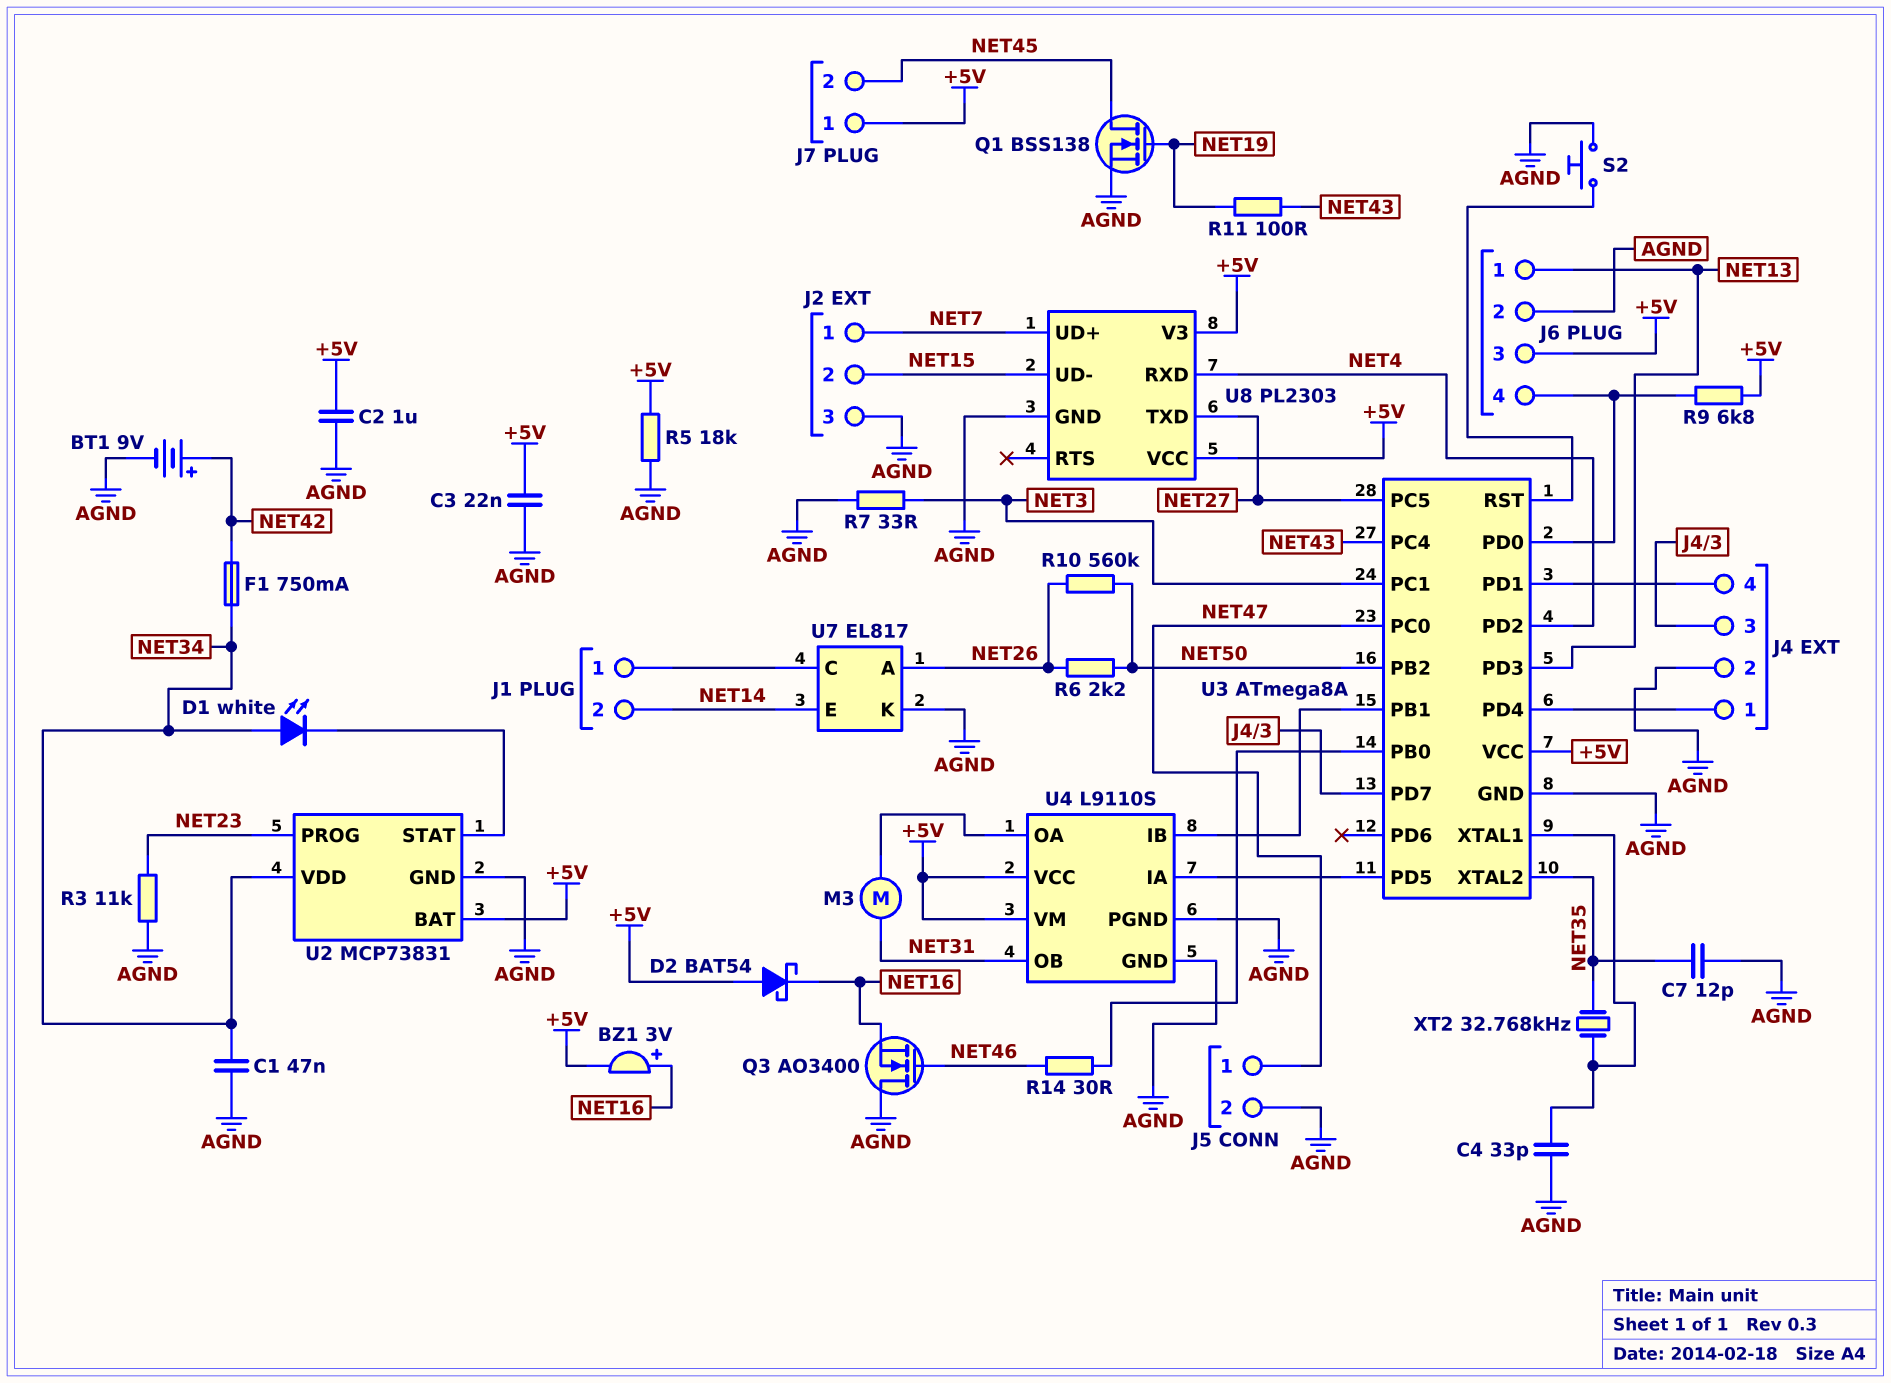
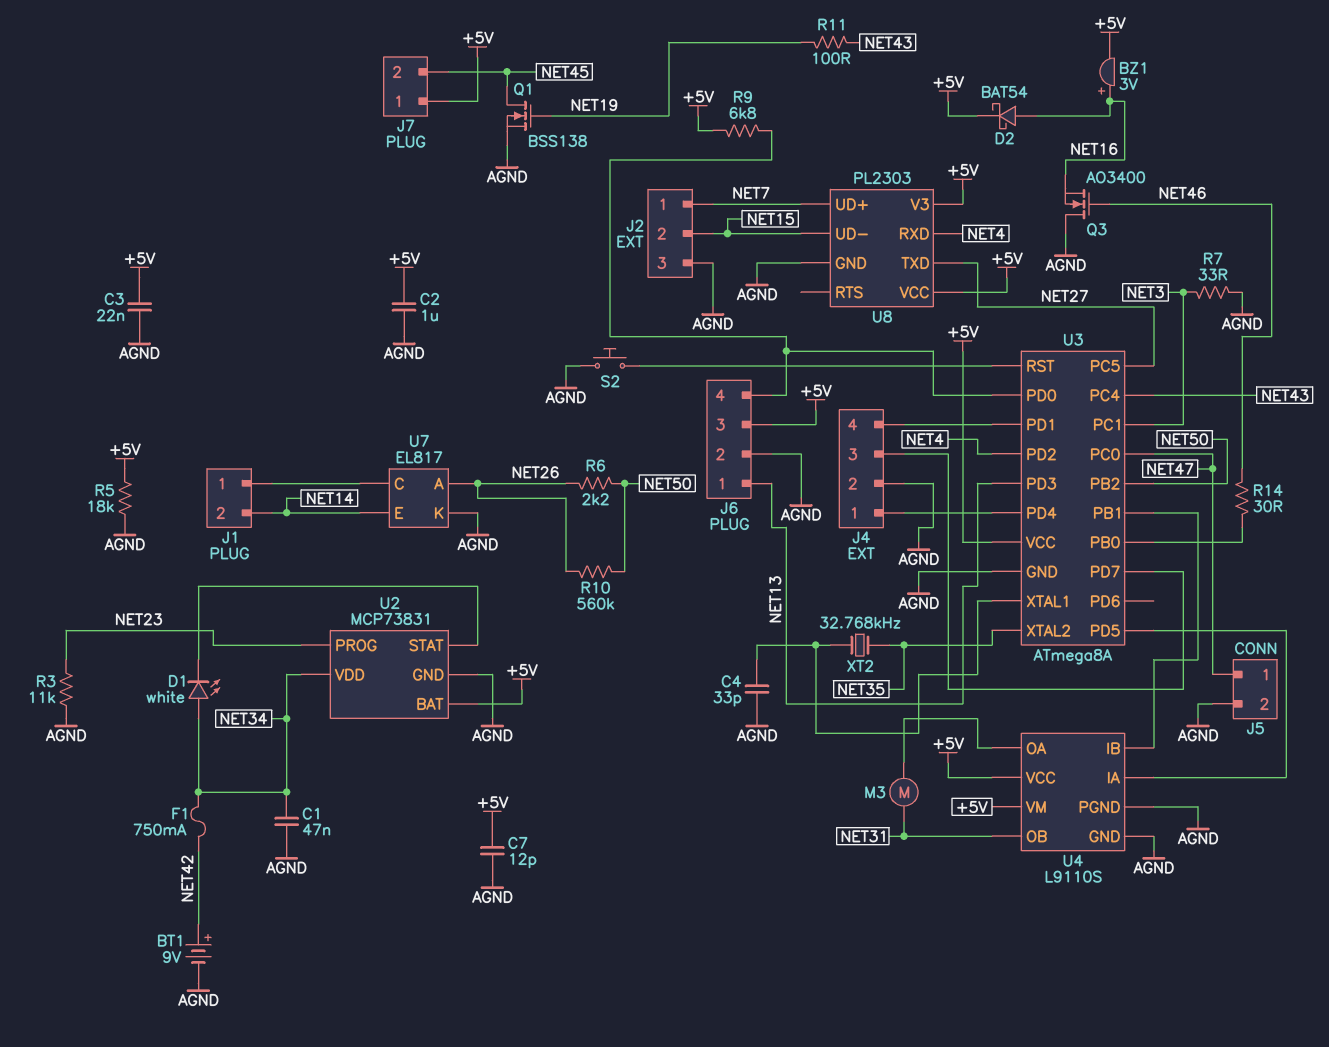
C7: 12pF (AGND, NET35) -> 12pF (+5V, AGND)
D2: schottky BAT54 (A +5V, K NET16) -> schottky BAT54 (A NET16, K +5V)

